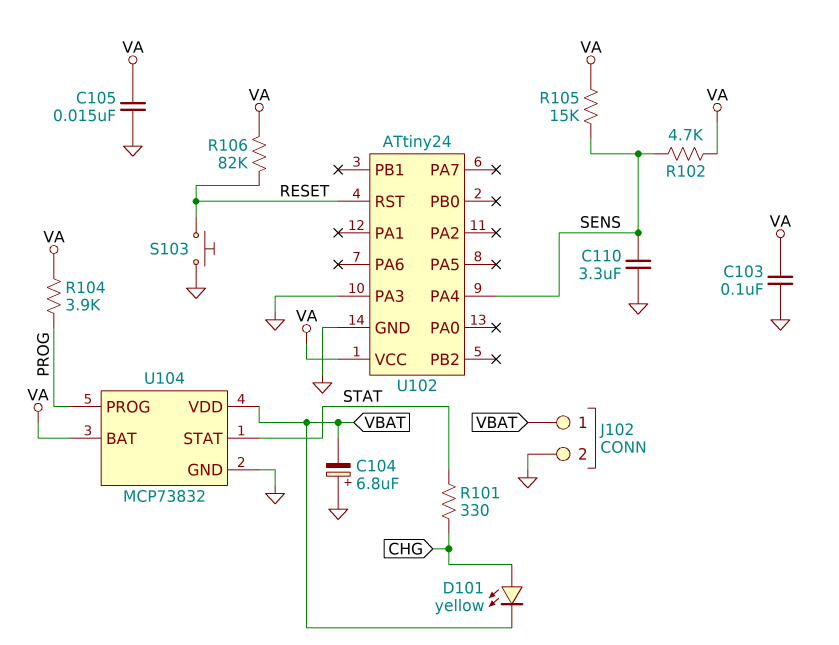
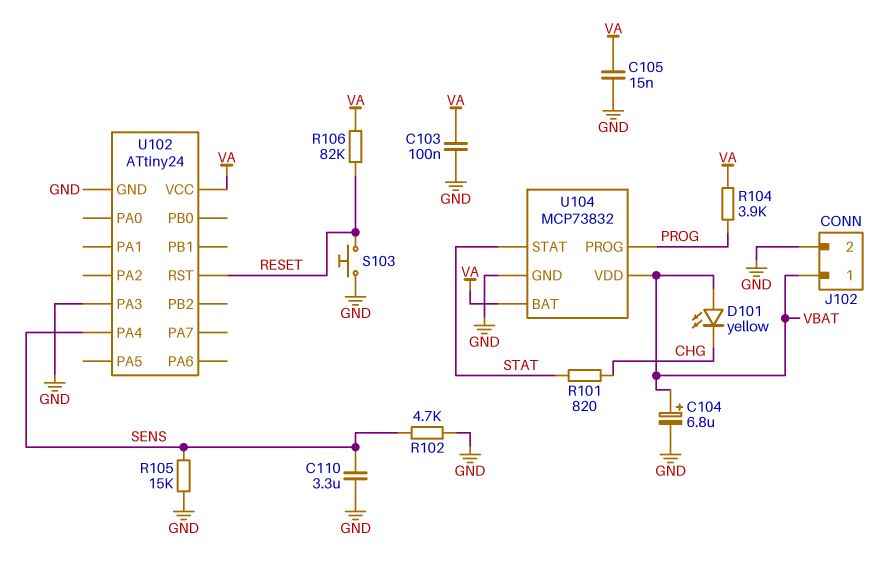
C104: 6.8uF (plus GND, minus VBAT) -> 6.8uF (plus VBAT, minus GND)
D101: LED yellow (A CHG, K VBAT) -> LED yellow (A VBAT, K CHG)
R101: 330 (CHG, STAT) -> 820 (CHG, STAT)
R102: 4.7k (SENS, VA) -> 4.7k (GND, SENS)
R105: 15k (SENS, VA) -> 15k (GND, SENS)

